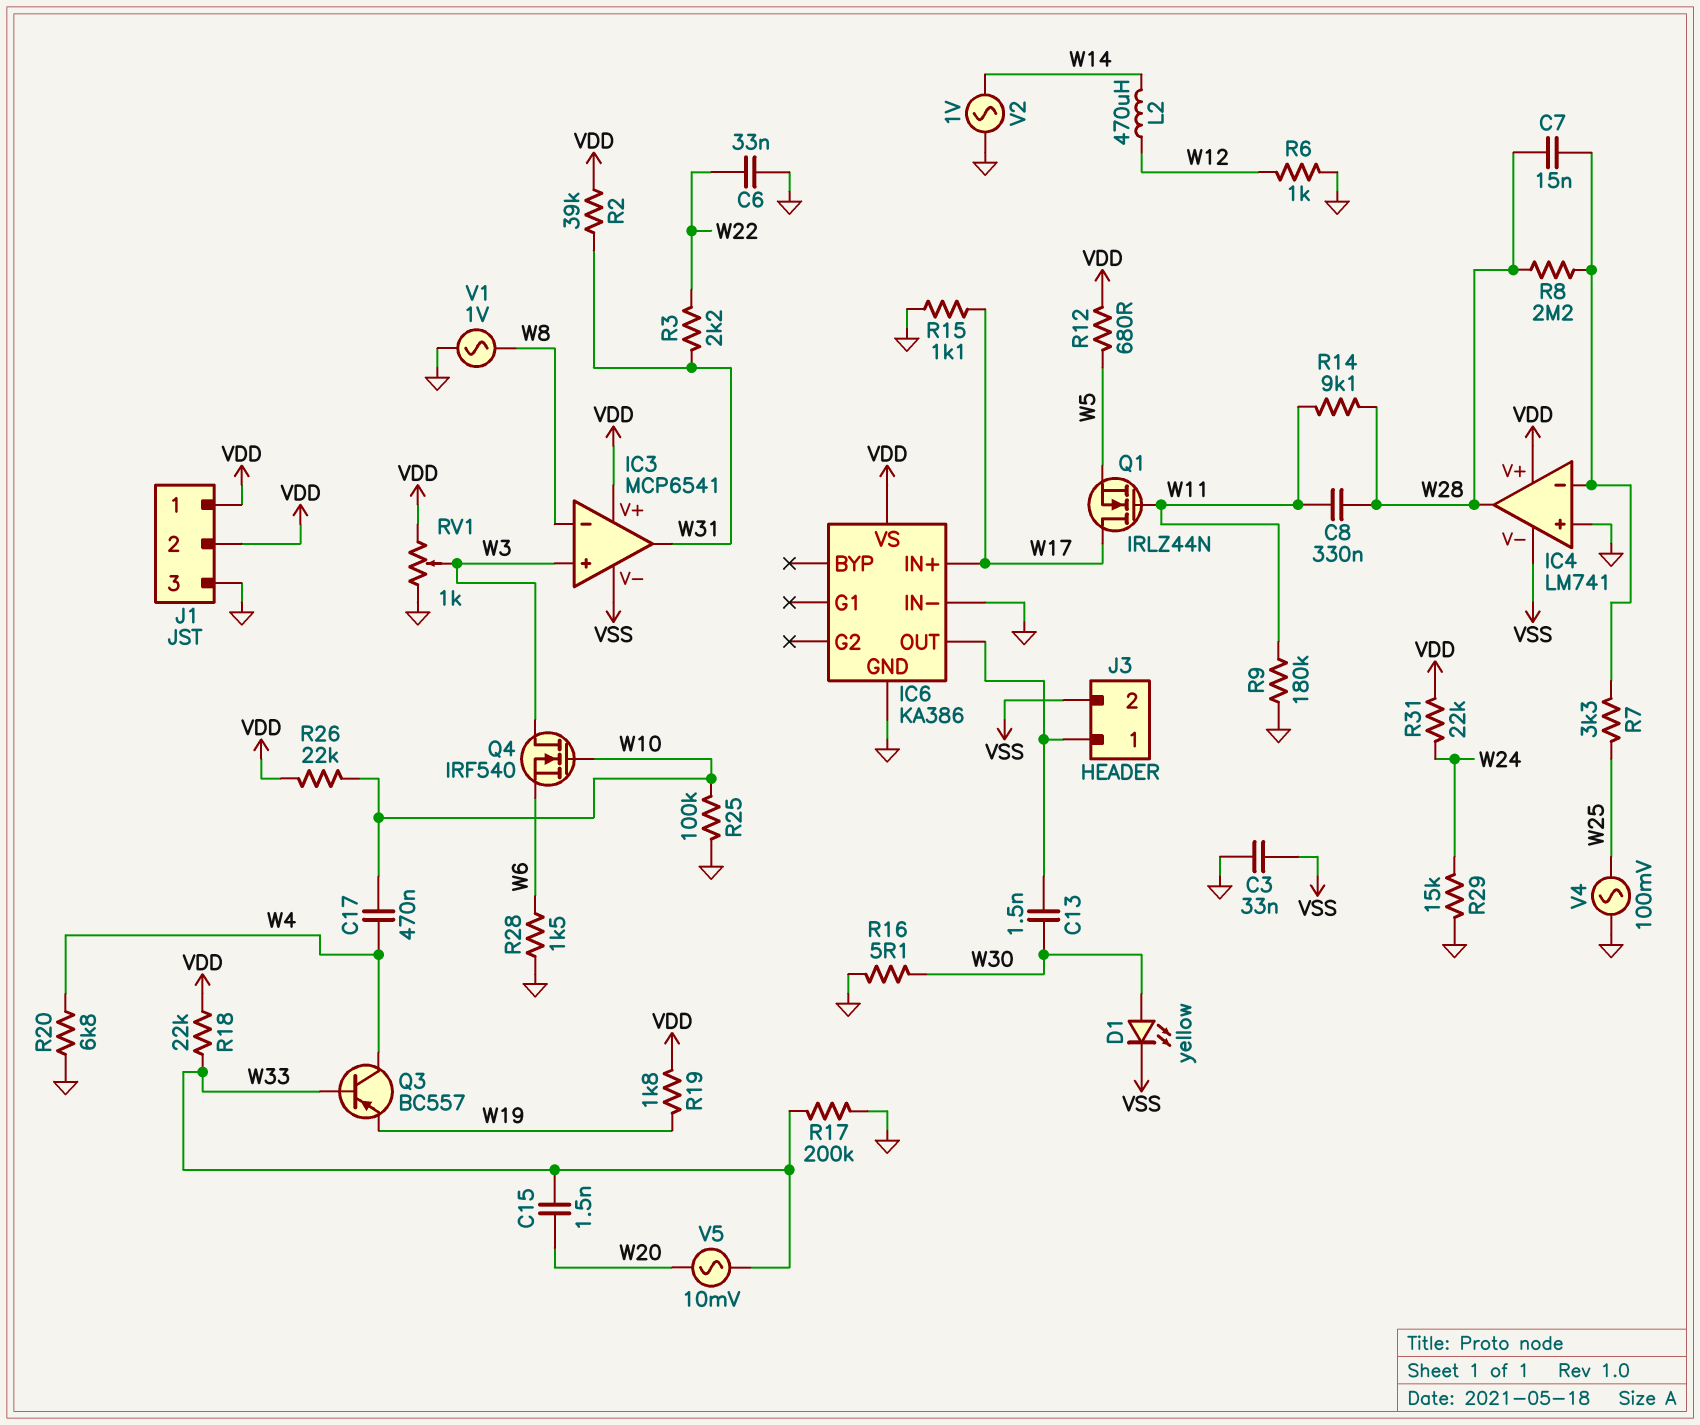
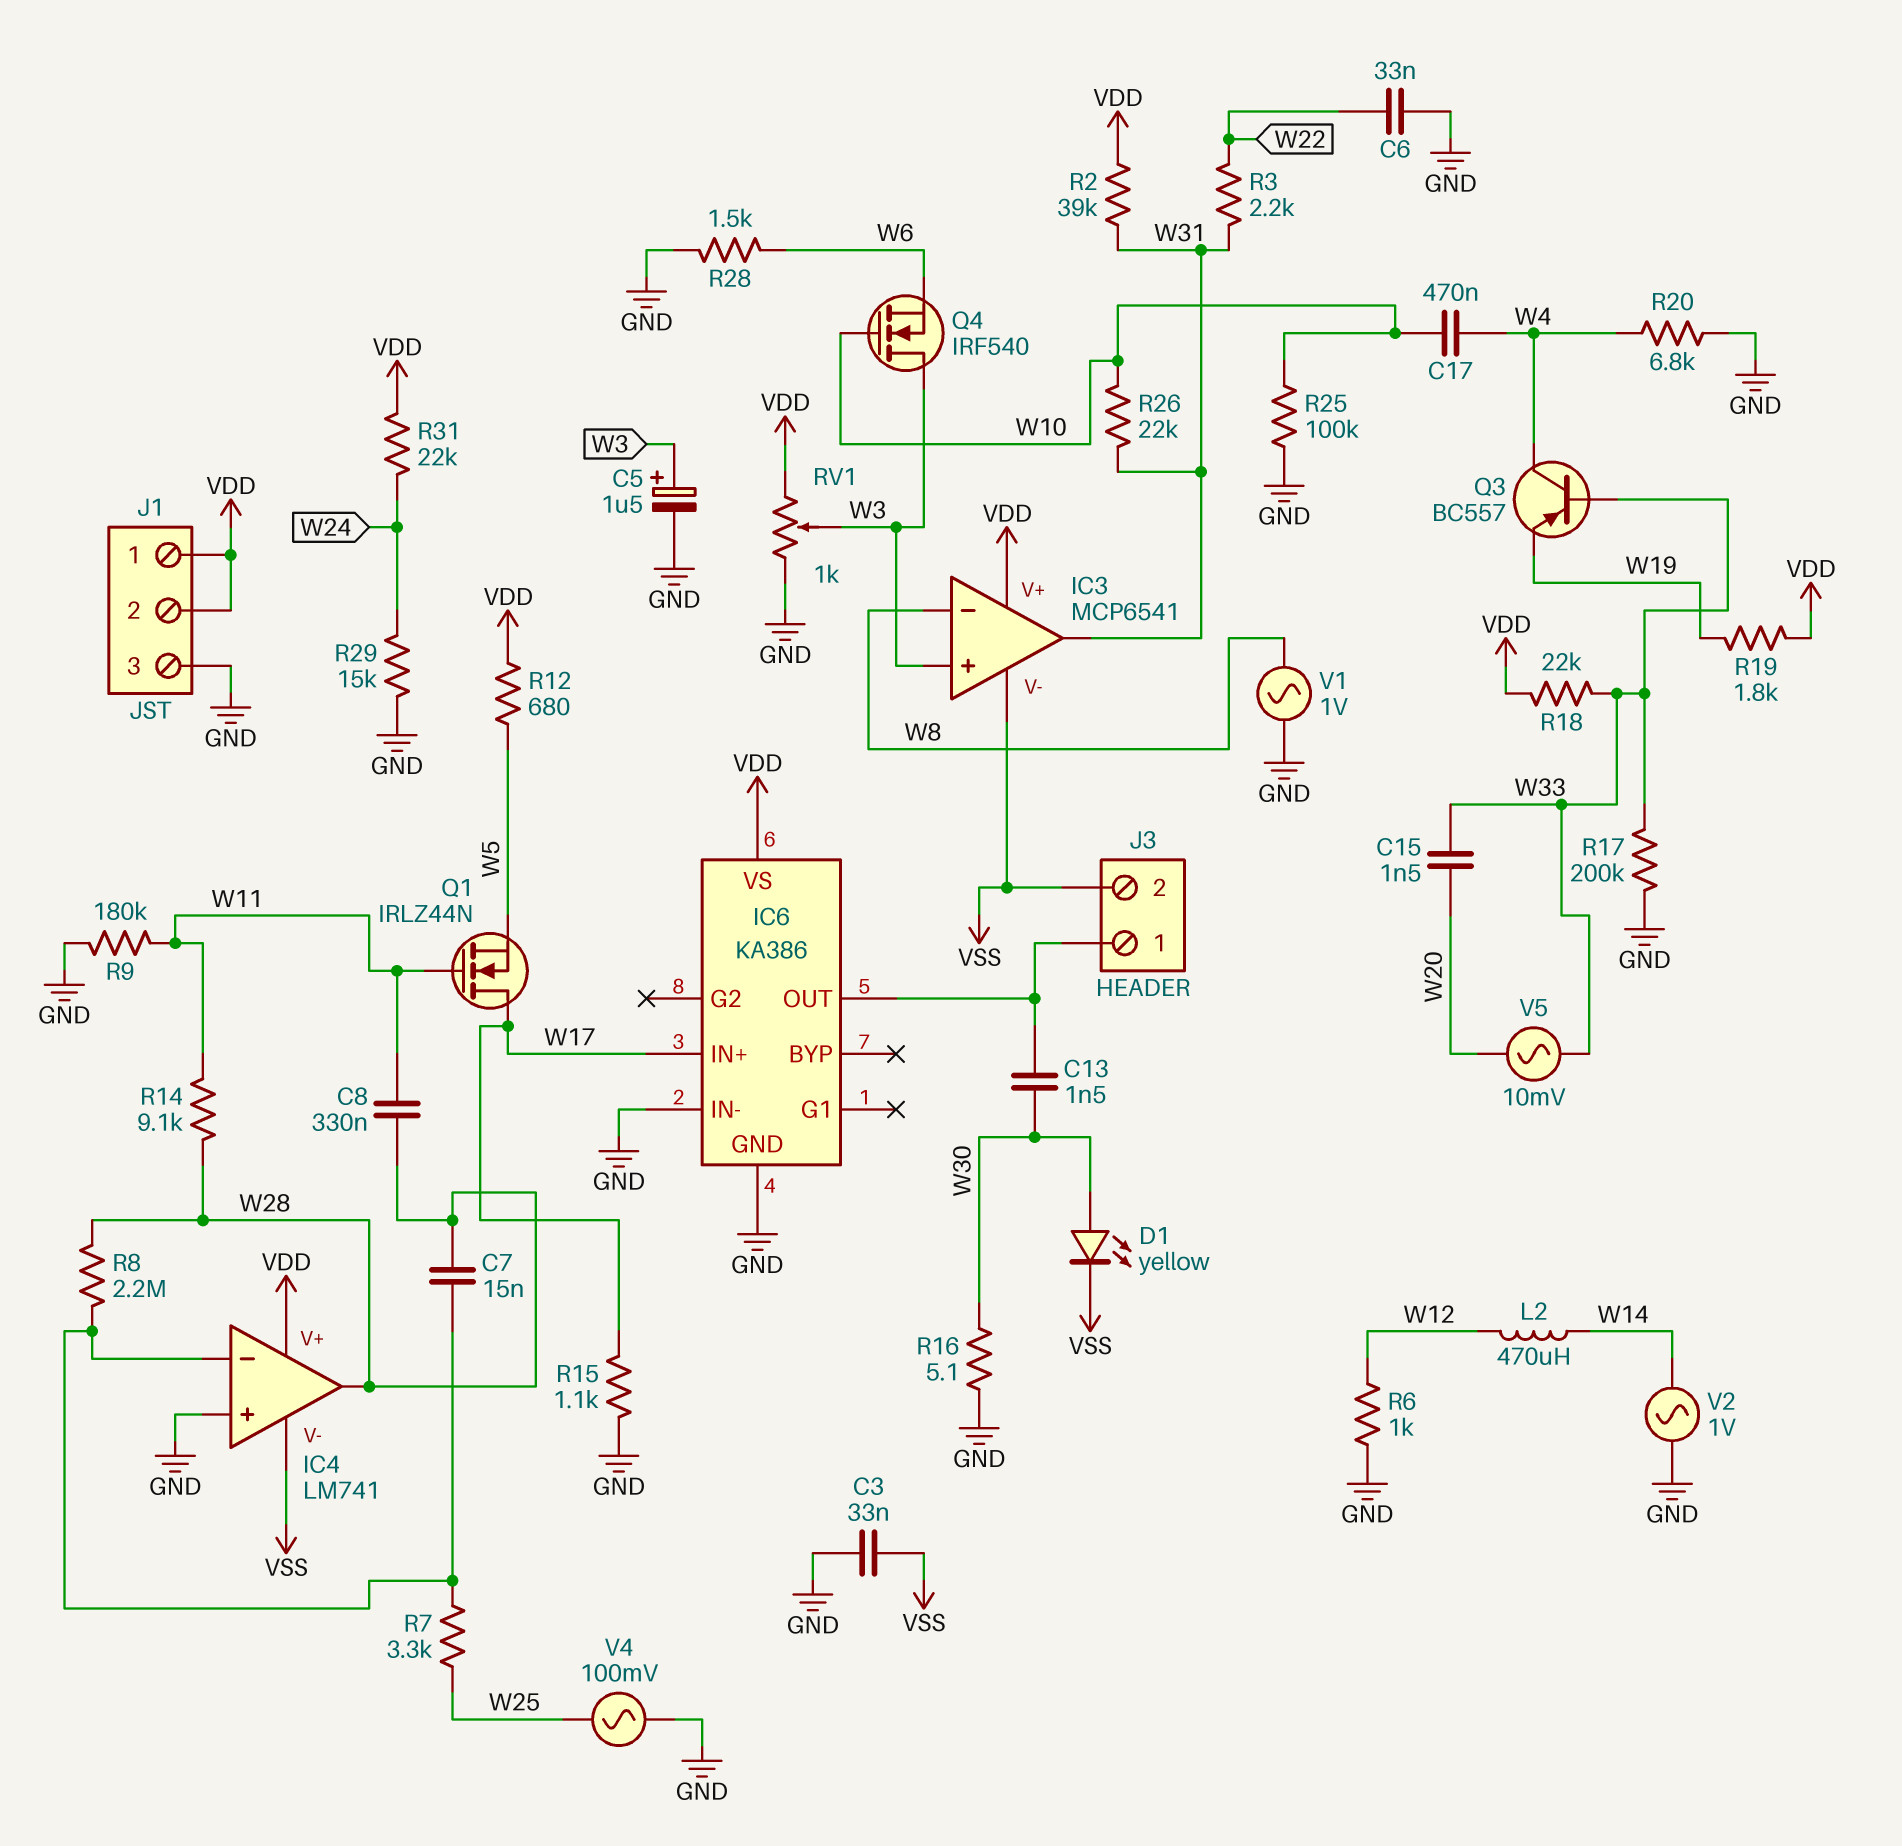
C5: none -> 1.5uF (plus W3, minus GND)
R26: 22k (VDD, W10) -> 22k (W10, W31)

